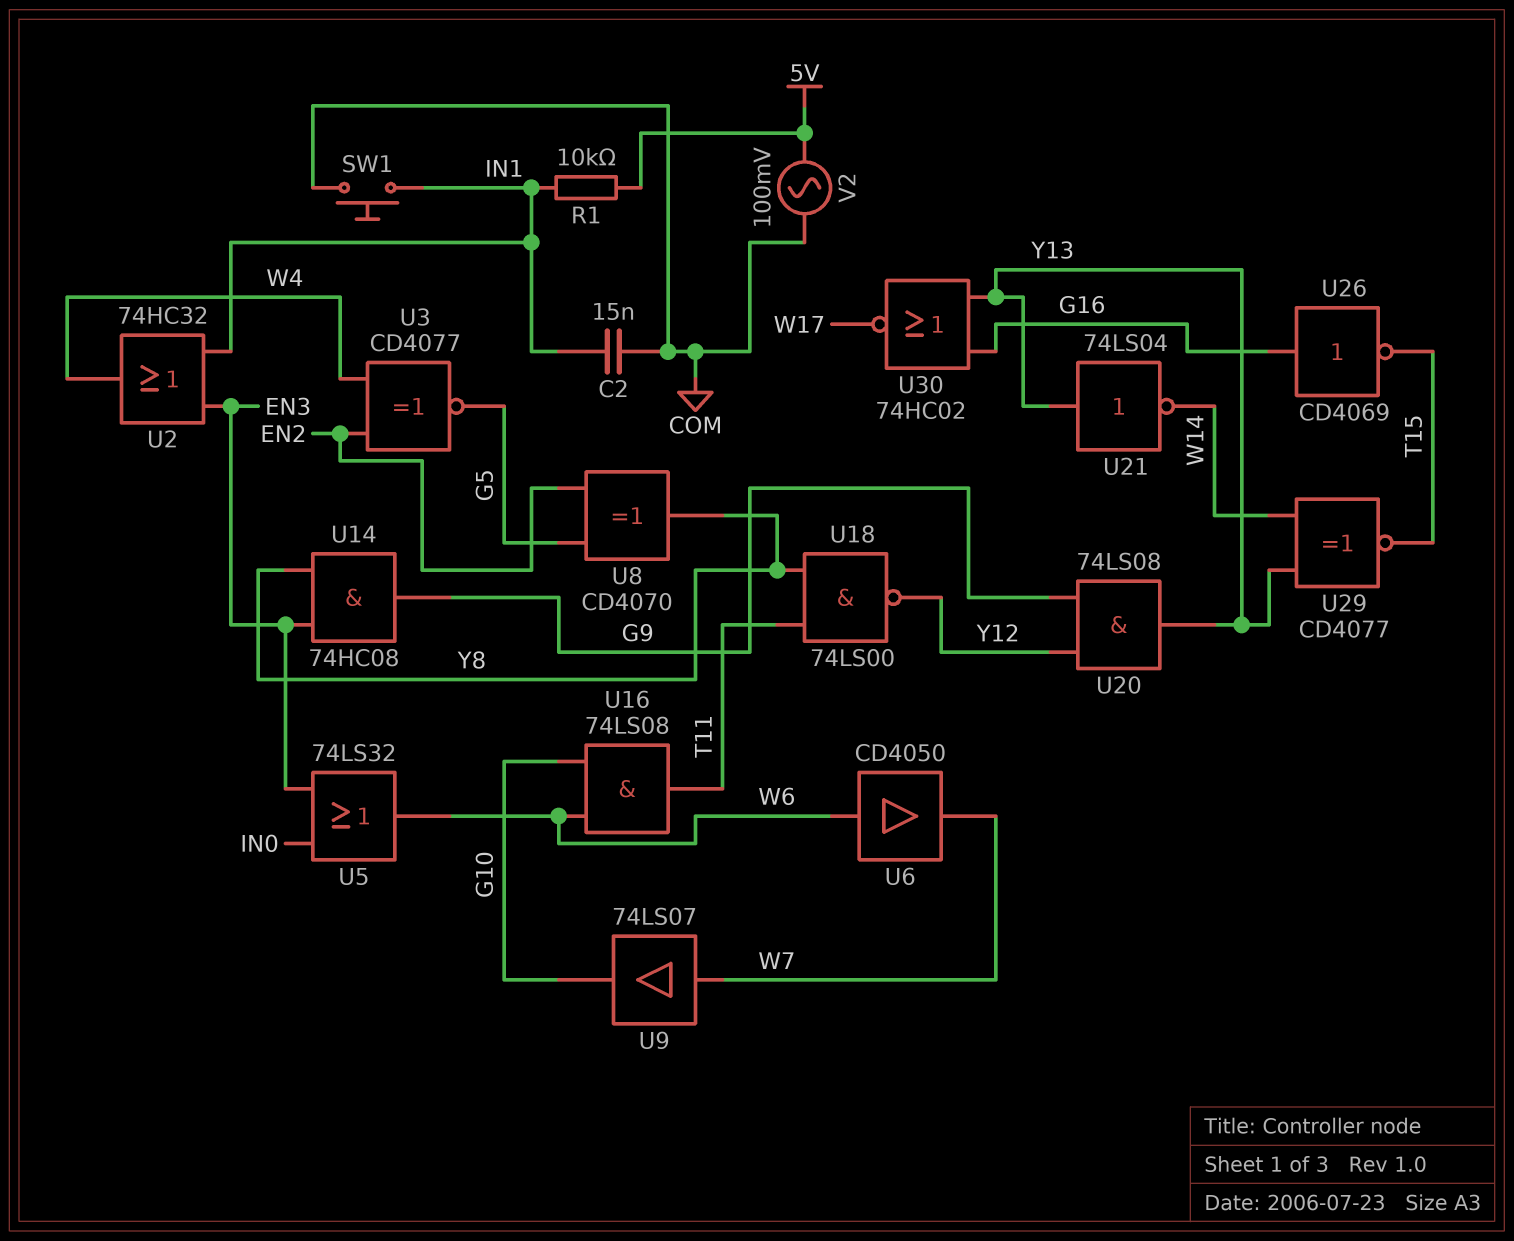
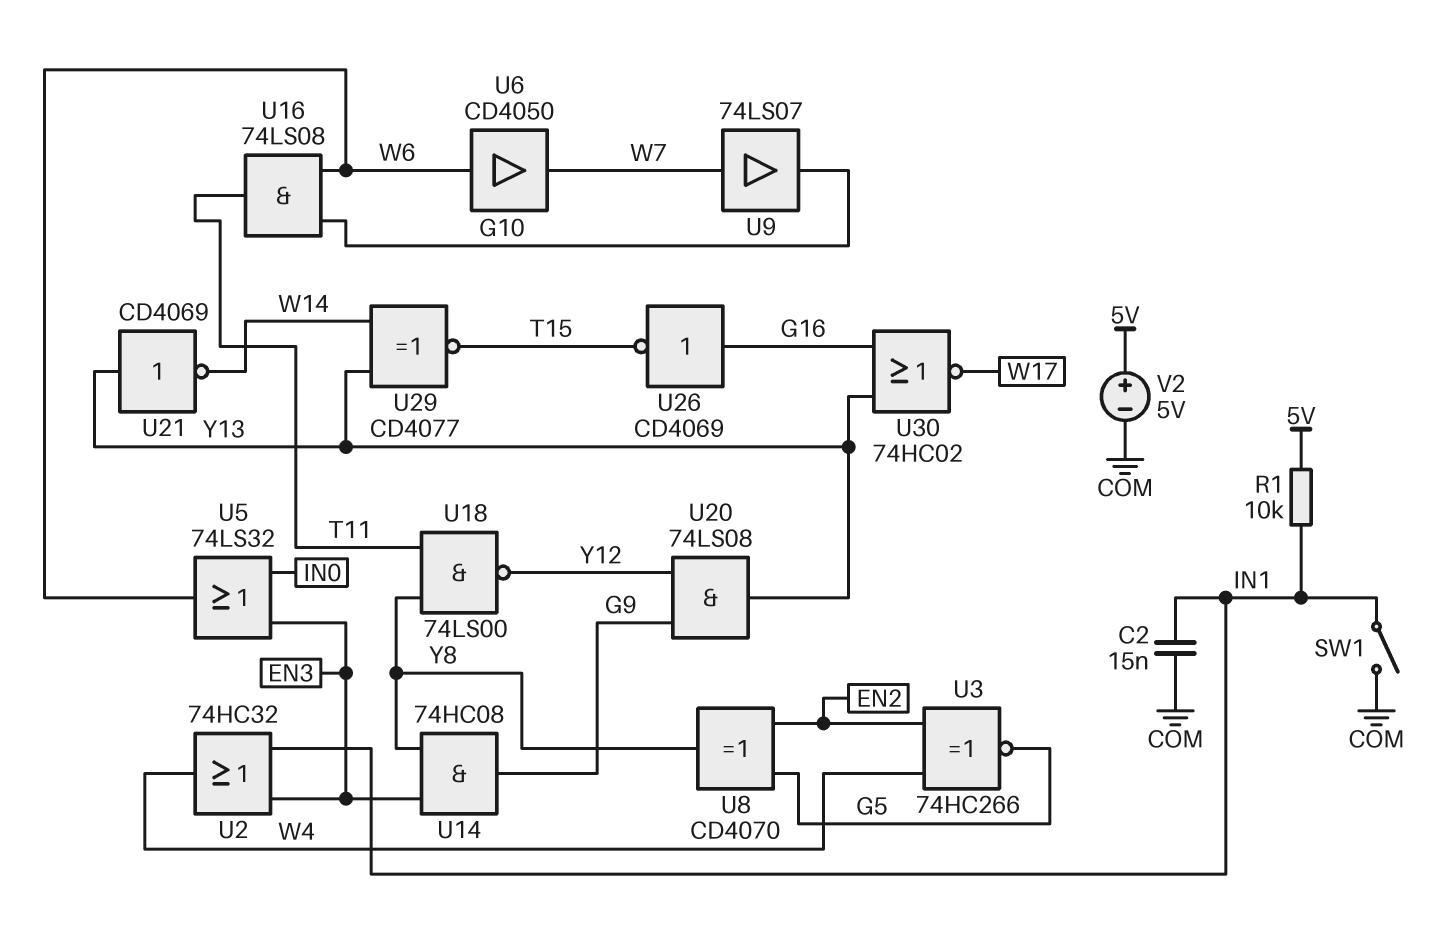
SW1: button (COM, IN1) -> switch (COM, IN1)
U3: XNOR CD4077 (in EN2, in W4, out G5) -> XNOR 74HC266 (in EN2, in W4, out G5)
U21: NOT 74LS04 (in Y13, out W14) -> NOT CD4069 (in Y13, out W14)
V2: AC 100mV (5V, COM) -> 5V (plus 5V, minus COM)

